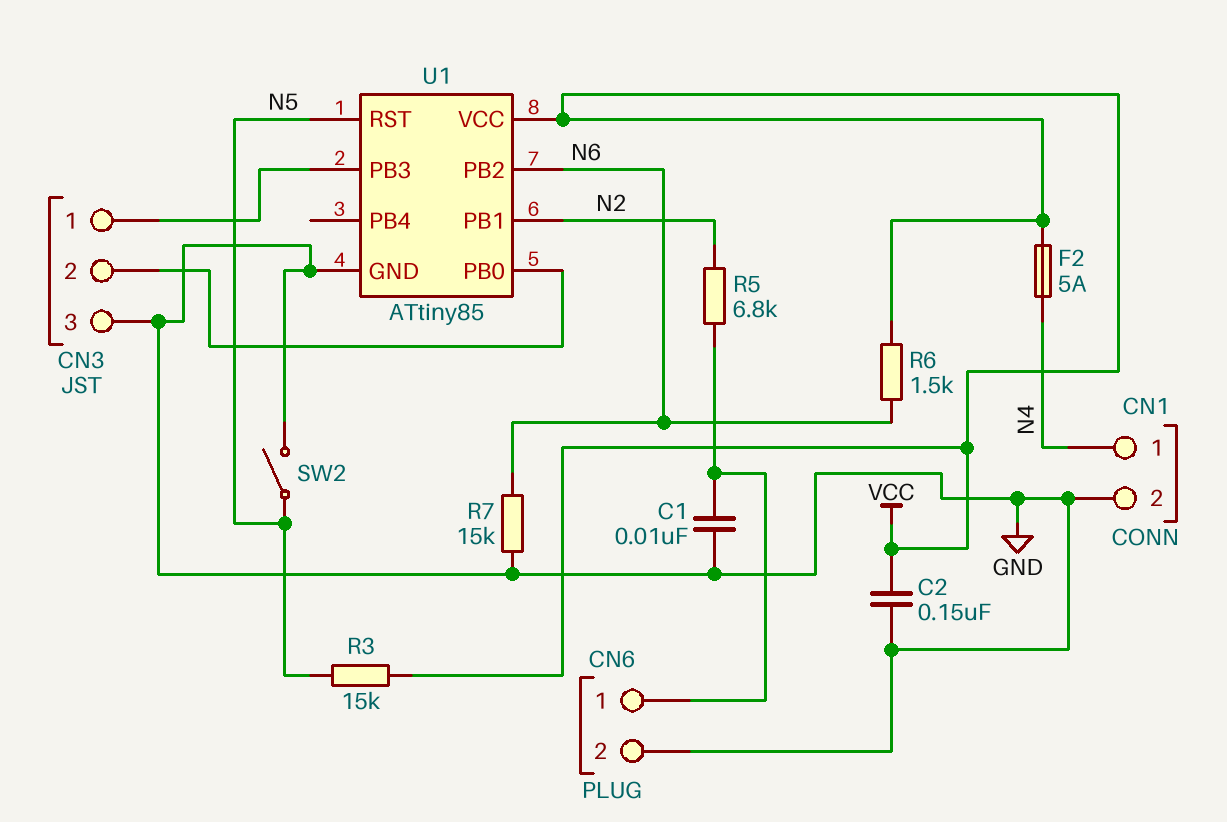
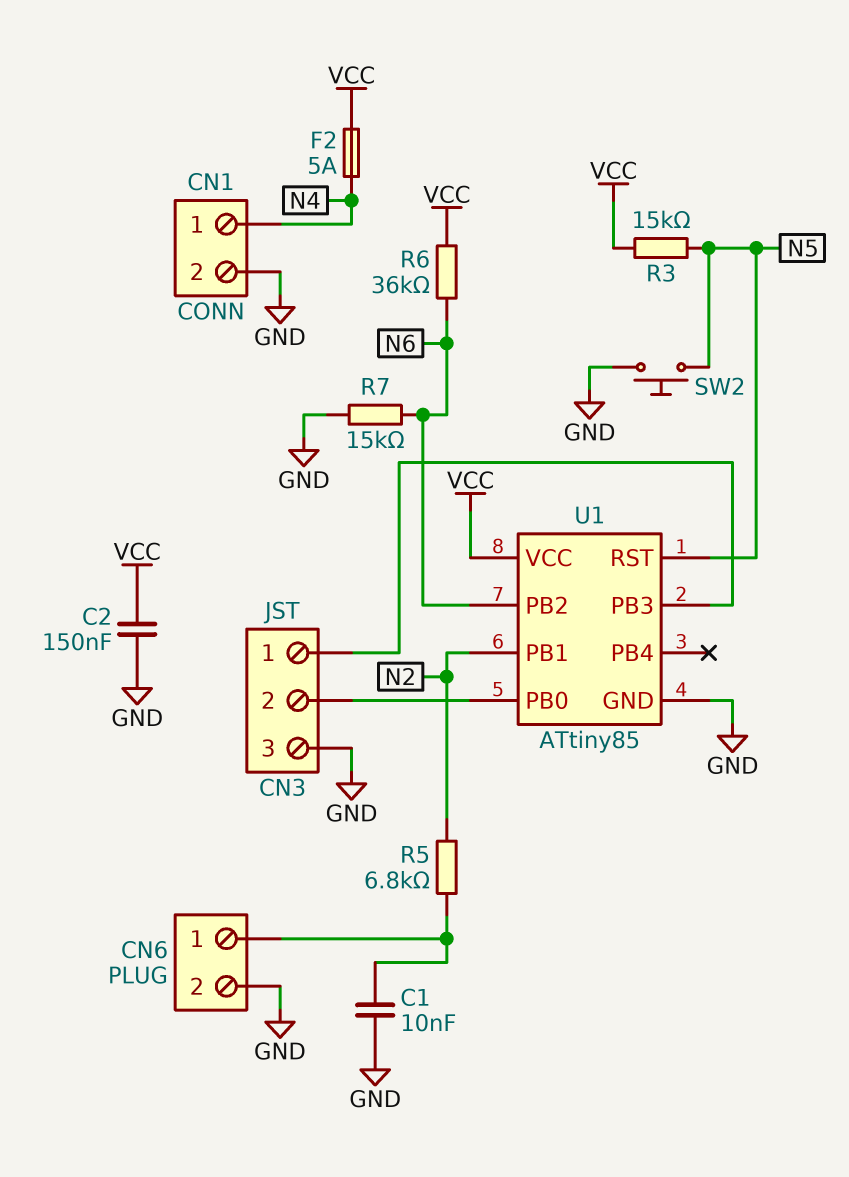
R6: 1.5k (N6, VCC) -> 36k (N6, VCC)
SW2: switch (GND, N5) -> button (GND, N5)

